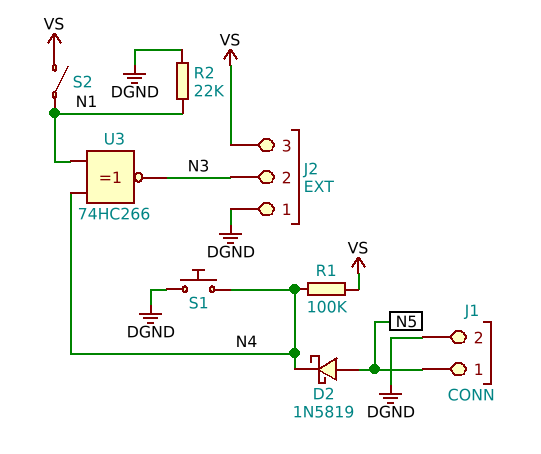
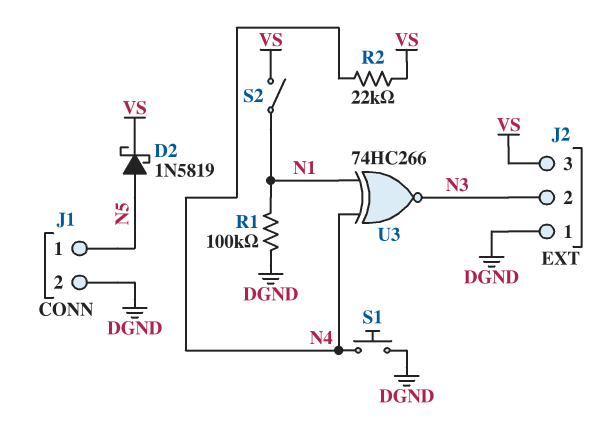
D2: schottky 1N5819 (A N5, K N4) -> schottky 1N5819 (A N5, K VS)
R1: 100k (N4, VS) -> 100k (DGND, N1)
R2: 22k (DGND, N1) -> 22k (N4, VS)

